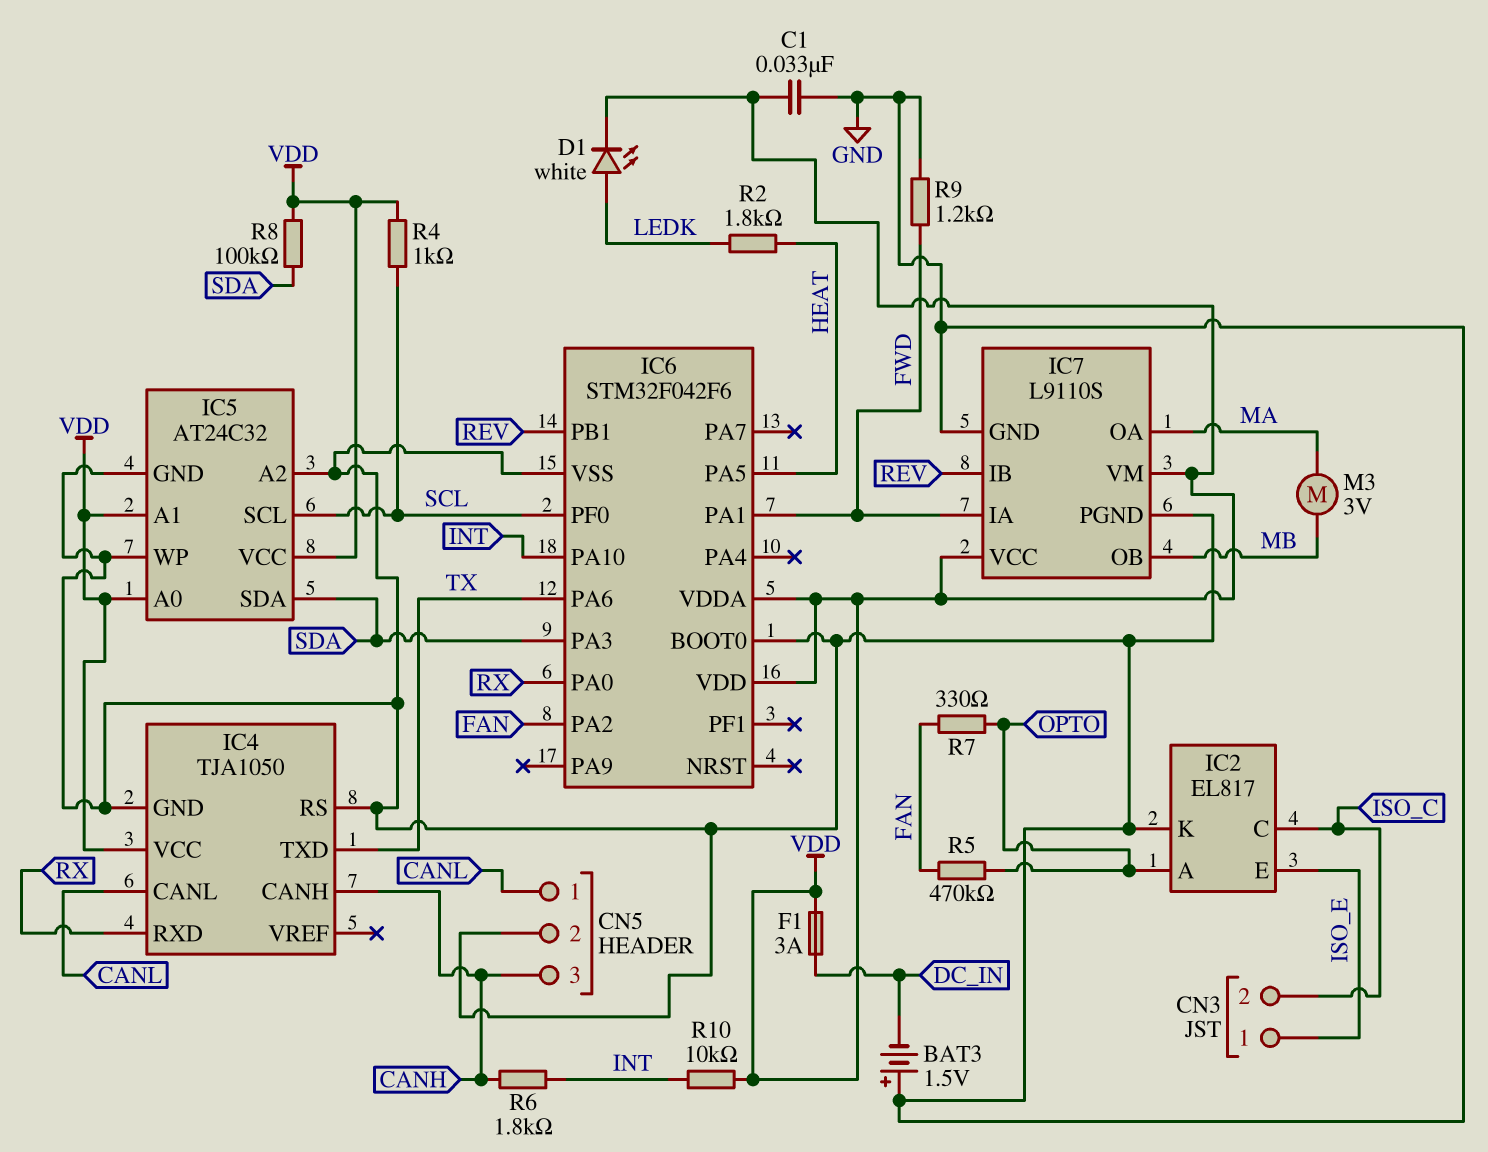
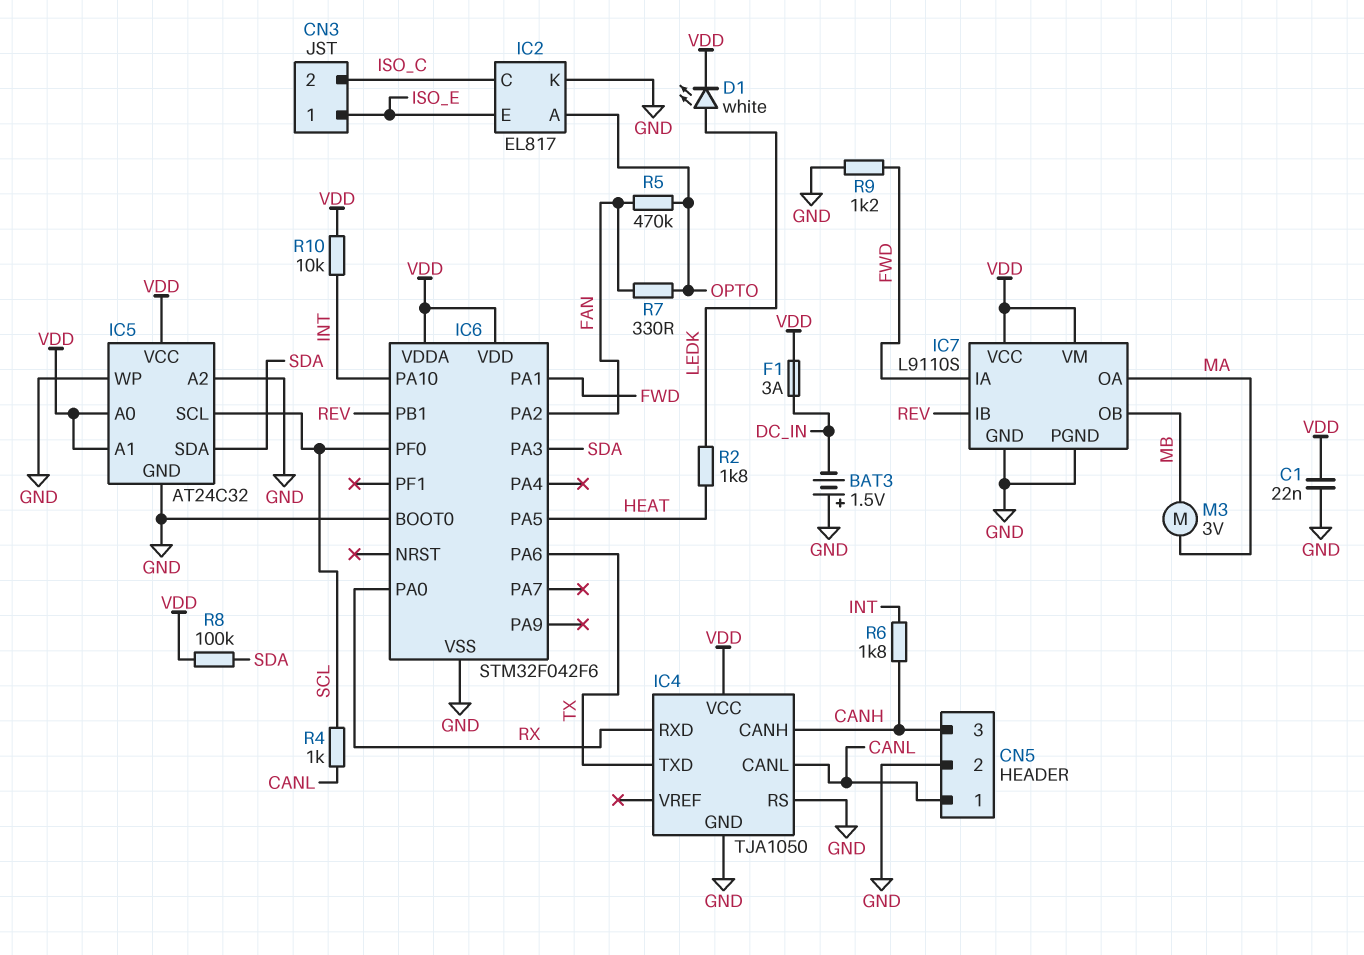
C1: 33nF (GND, VDD) -> 22nF (GND, VDD)
R4: 1k (SCL, VDD) -> 1k (CANL, SCL)

